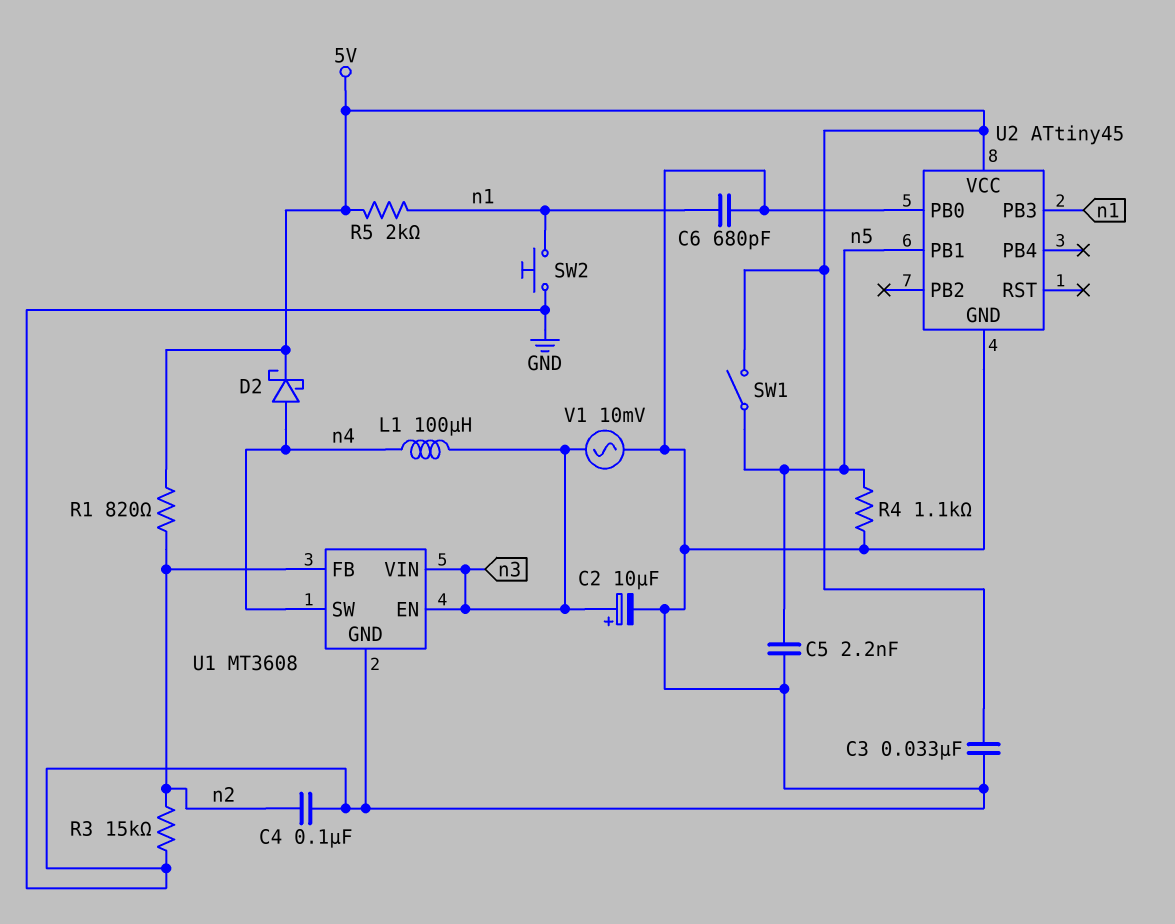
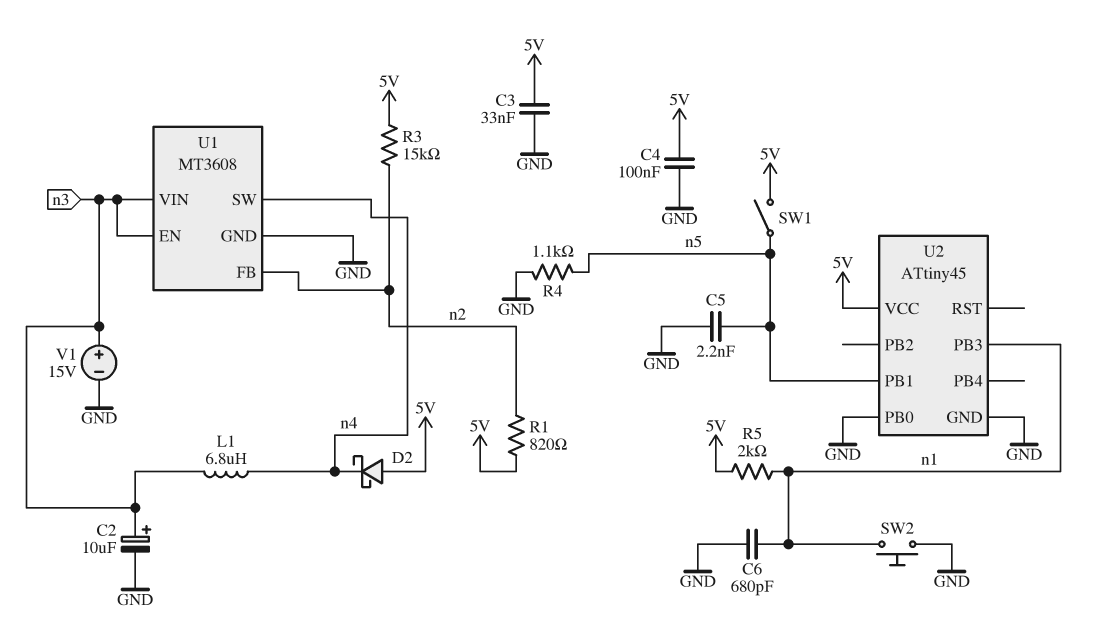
C4: 100nF (GND, n2) -> 100nF (5V, GND)
D2: schottky (A n4, K 5V) -> schottky (A 5V, K n4)
L1: 100uH (n3, n4) -> 6.8uH (n3, n4)
R3: 15k (GND, n2) -> 15k (5V, n2)
V1: AC 10mV (GND, n3) -> 15V (plus n3, minus GND)

